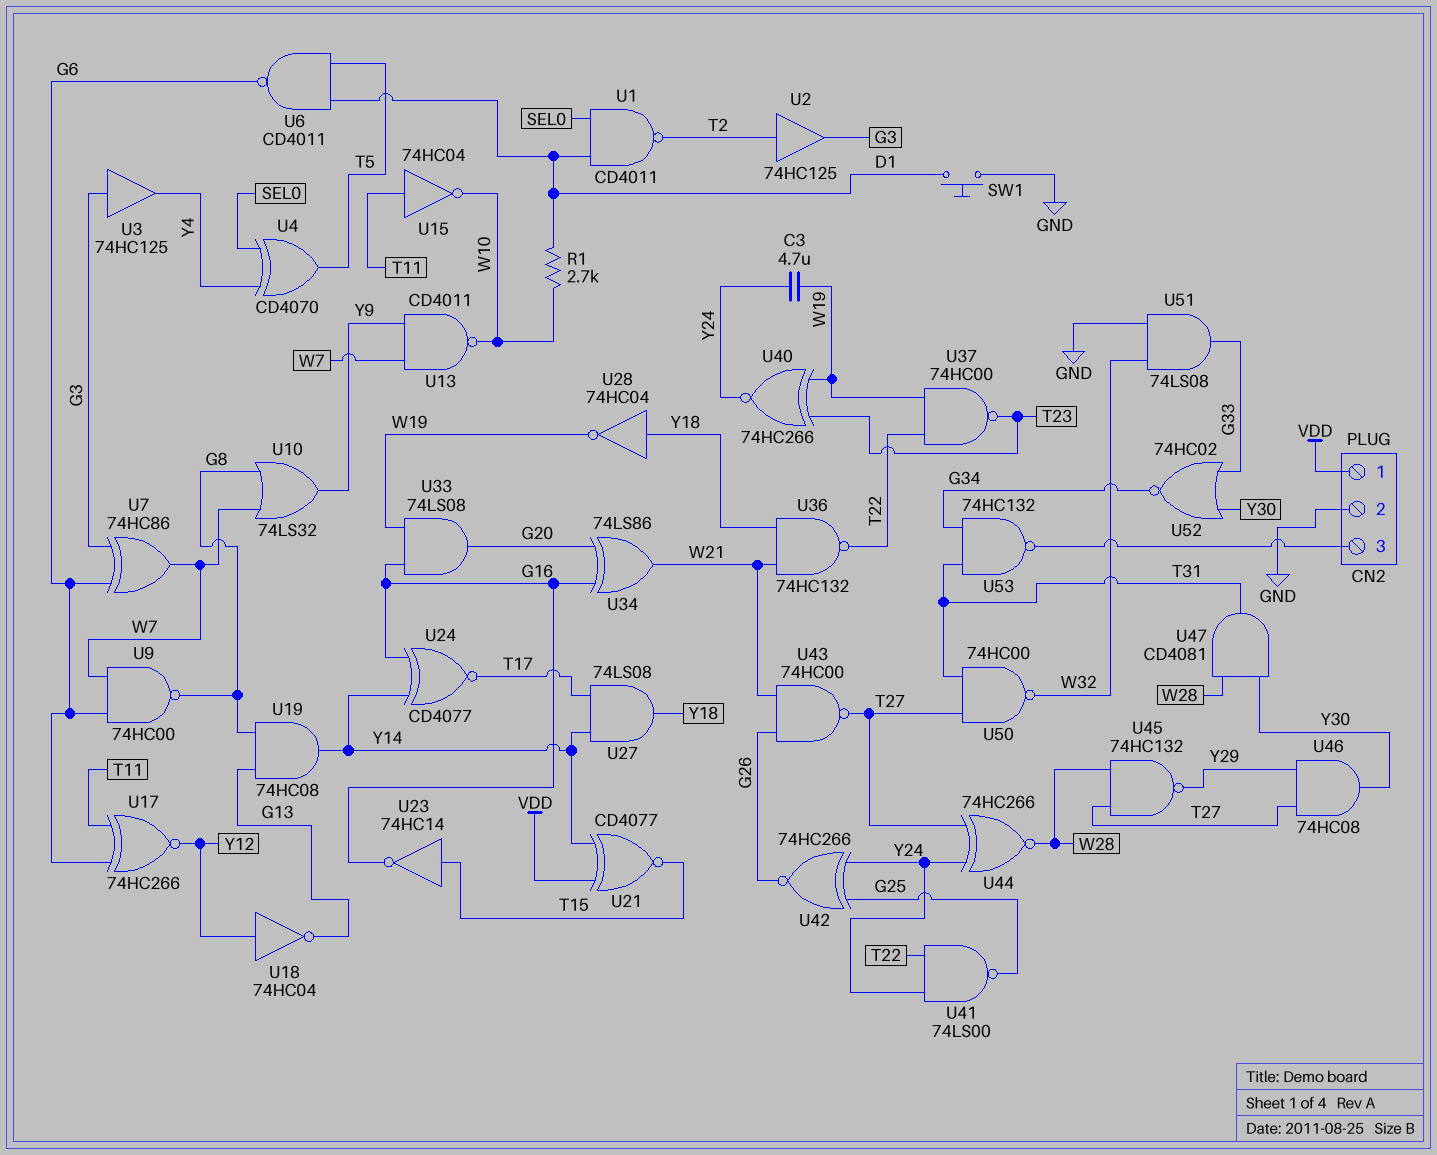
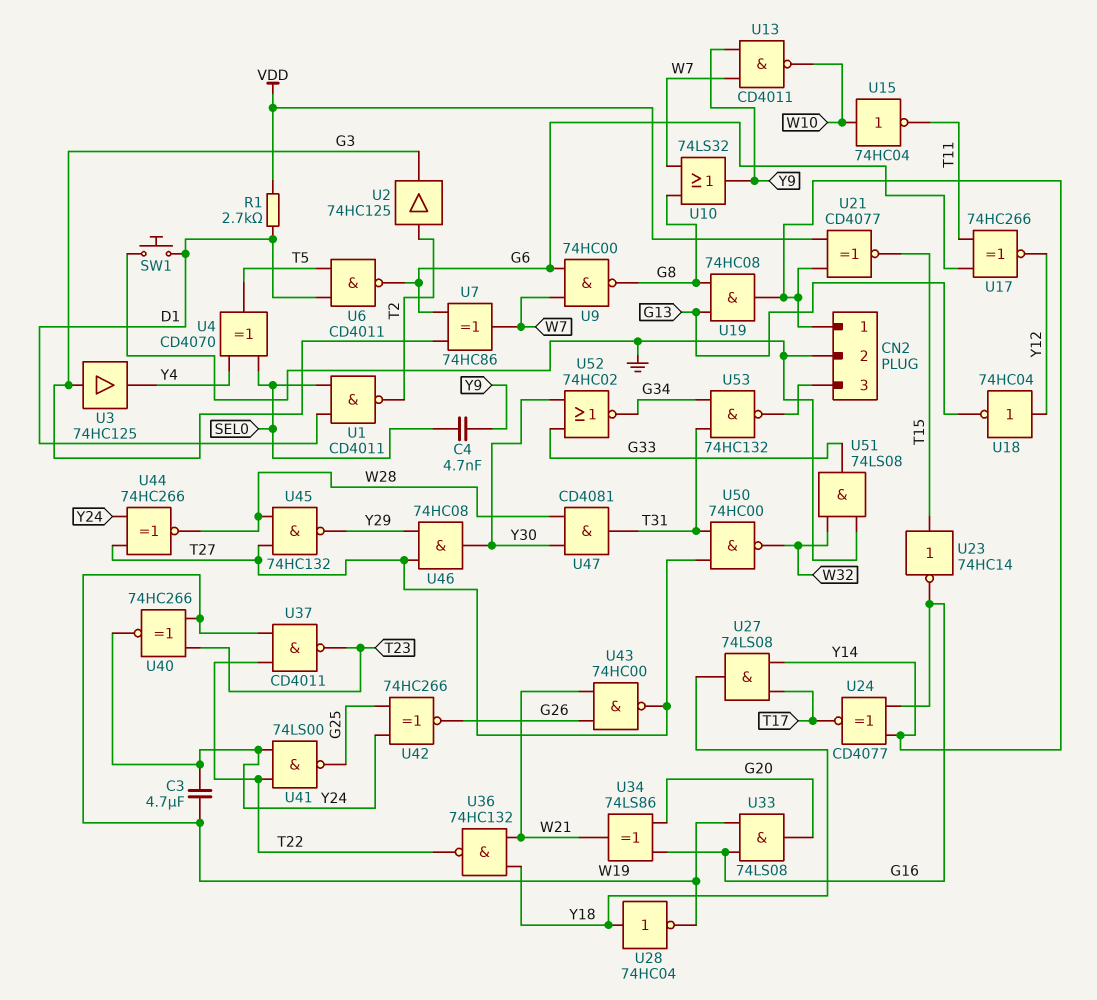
C4: none -> 4.7nF (SEL0, Y9)
CN2 pin 1: VDD -> Y14
R1: 2.7k (D1, W10) -> 2.7k (D1, VDD)
U15: NOT 74HC04 (in T11, out W10) -> NOT 74HC04 (in W10, out T11)
U37: NAND 74HC00 (in T22, in W19, out T23) -> NAND CD4011 (in T22, in W19, out T23)

